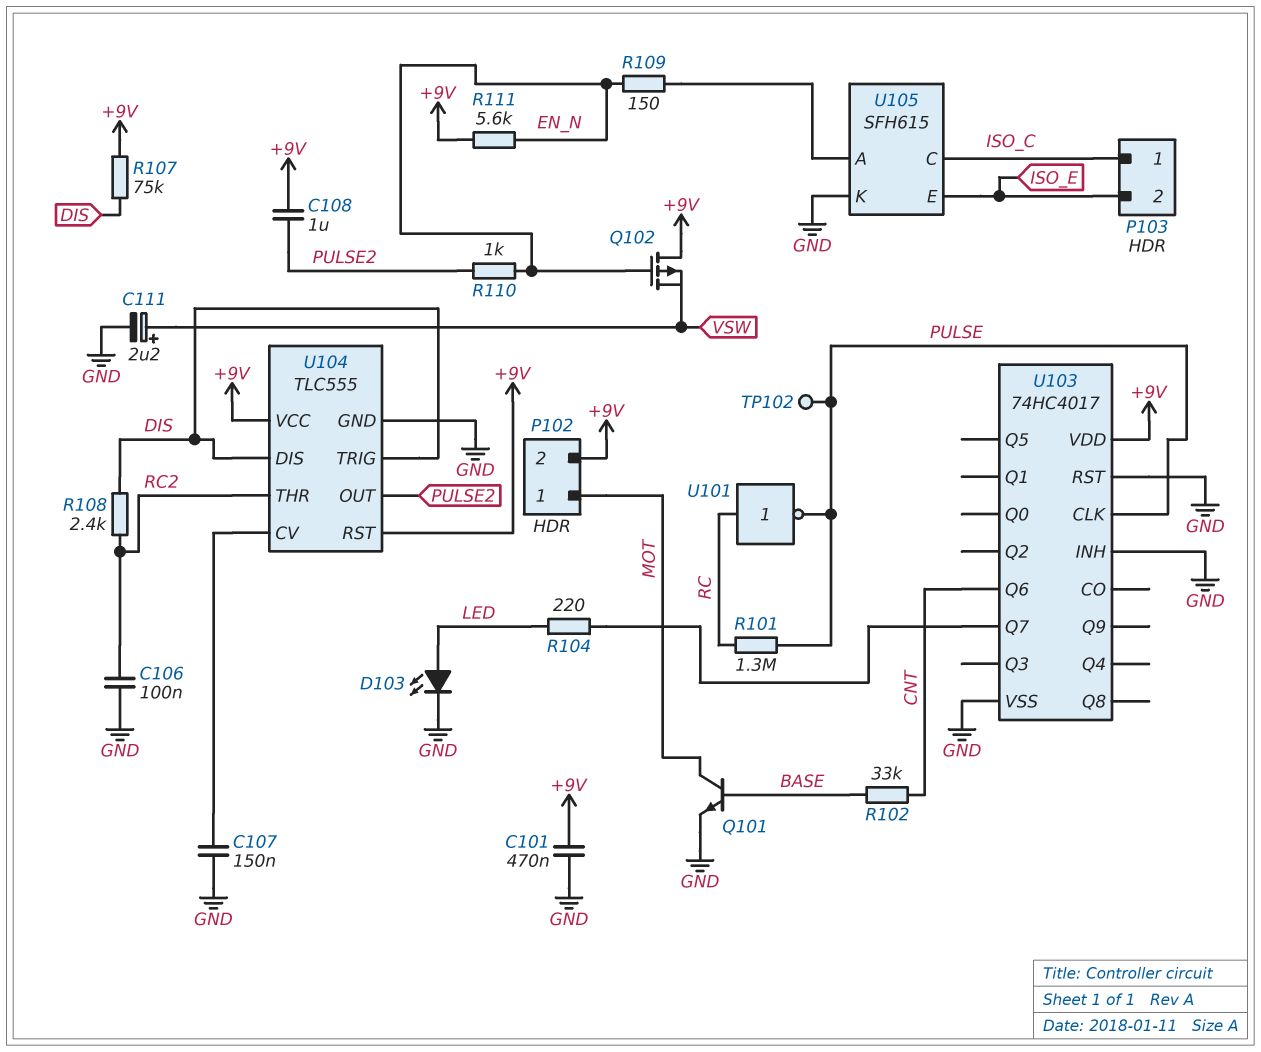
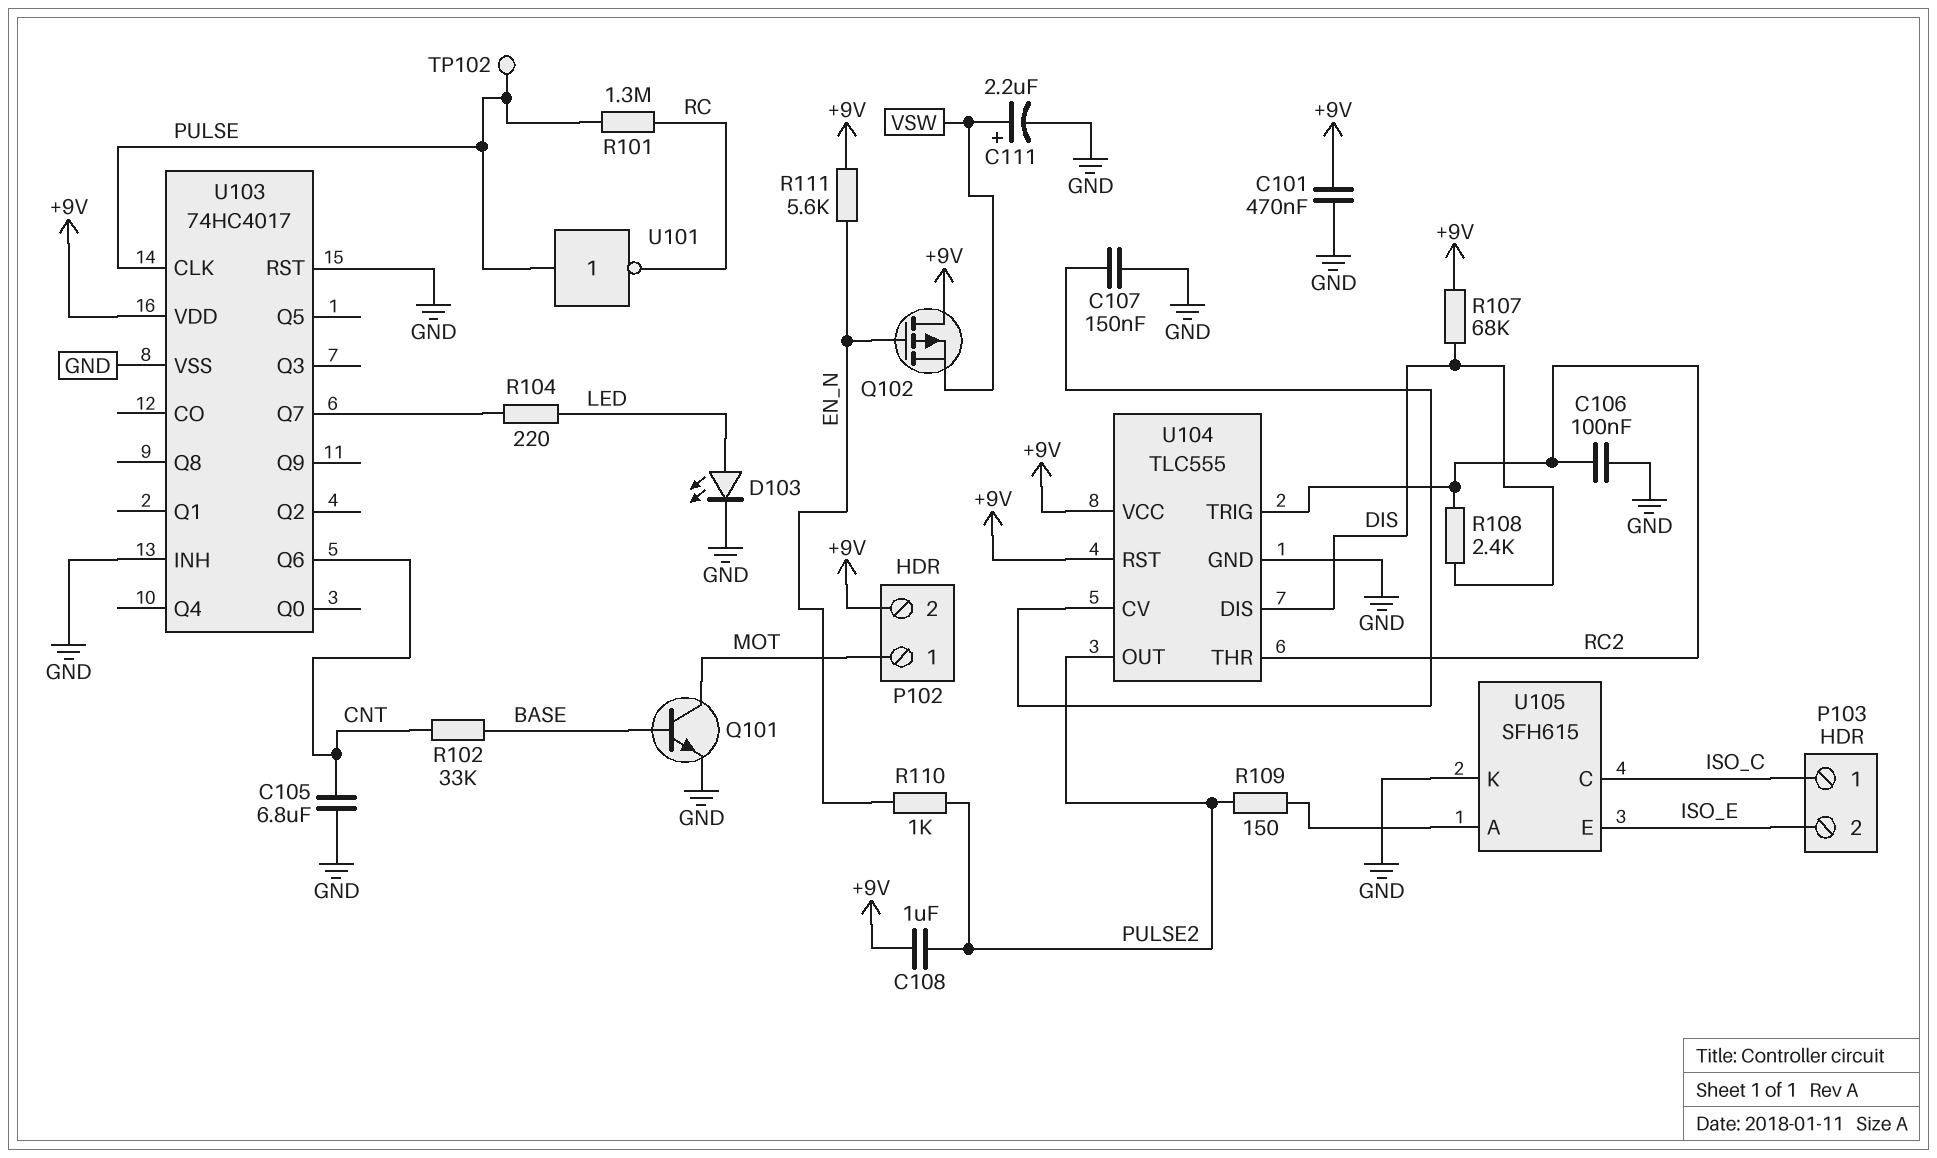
C105: none -> 6.8uF (CNT, GND)
R107: 75k (+9V, DIS) -> 68k (+9V, DIS)
R109: 150 (EN_N, U105/A) -> 150 (PULSE2, U105/A)
U101: NOT (in RC, out PULSE) -> NOT (in PULSE, out RC)
U104 pin TRIG: DIS -> RC2

